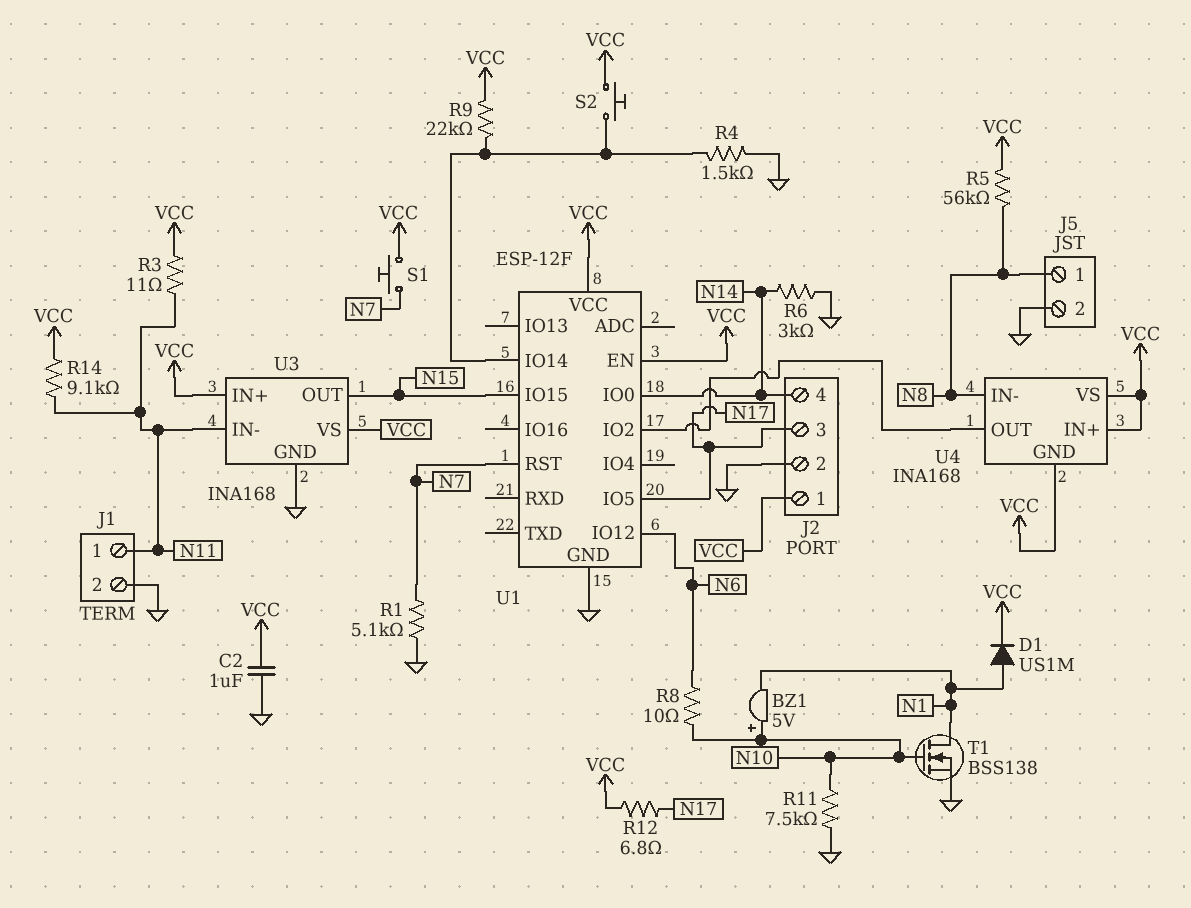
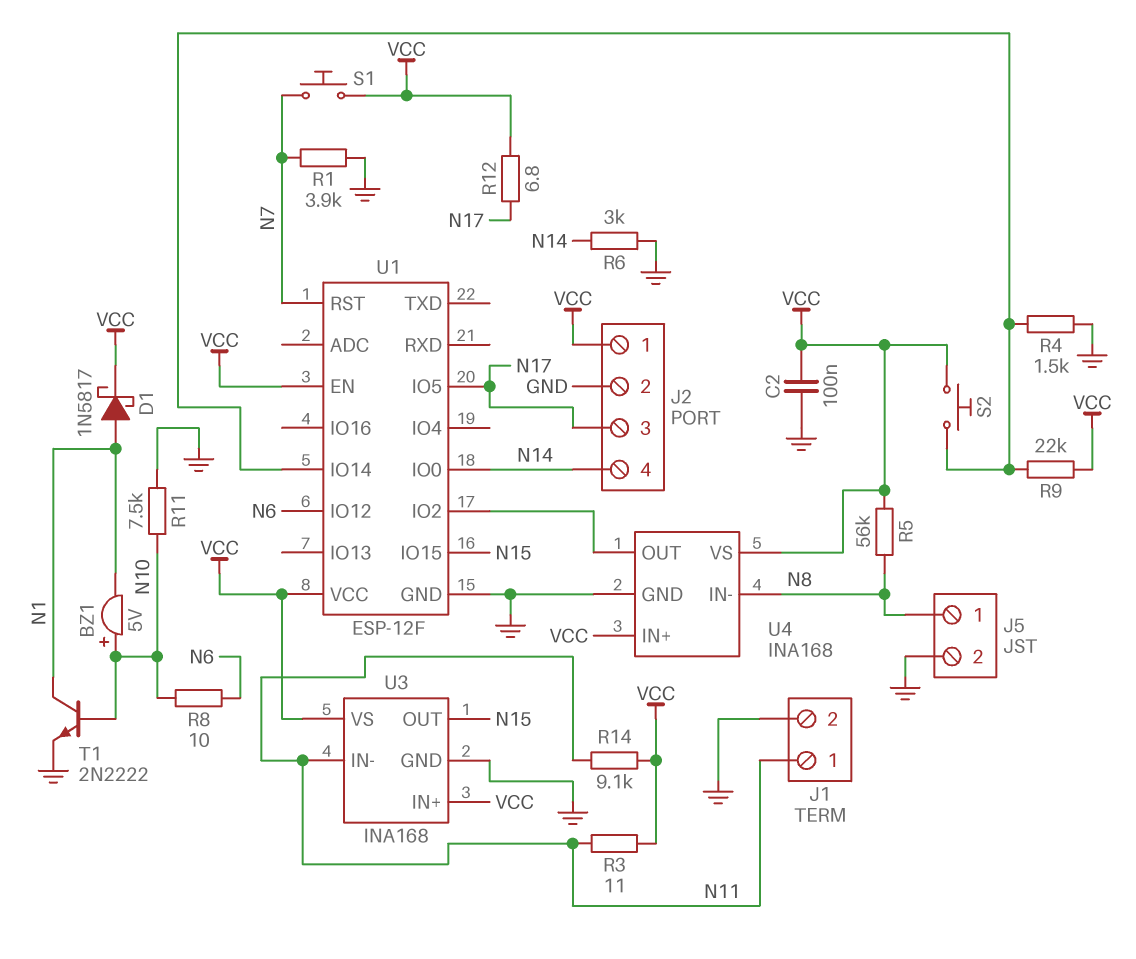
C2: 1uF (GND, VCC) -> 100nF (GND, VCC)
D1: diode US1M (A N1, K VCC) -> schottky 1N5817 (A N1, K VCC)
R1: 5.1k (GND, N7) -> 3.9k (GND, N7)
T1: NMOS BSS138 (G N10, D N1, S GND) -> NPN 2N2222 (B N10, C N1, E GND)
U4 pin GND: VCC -> GND

